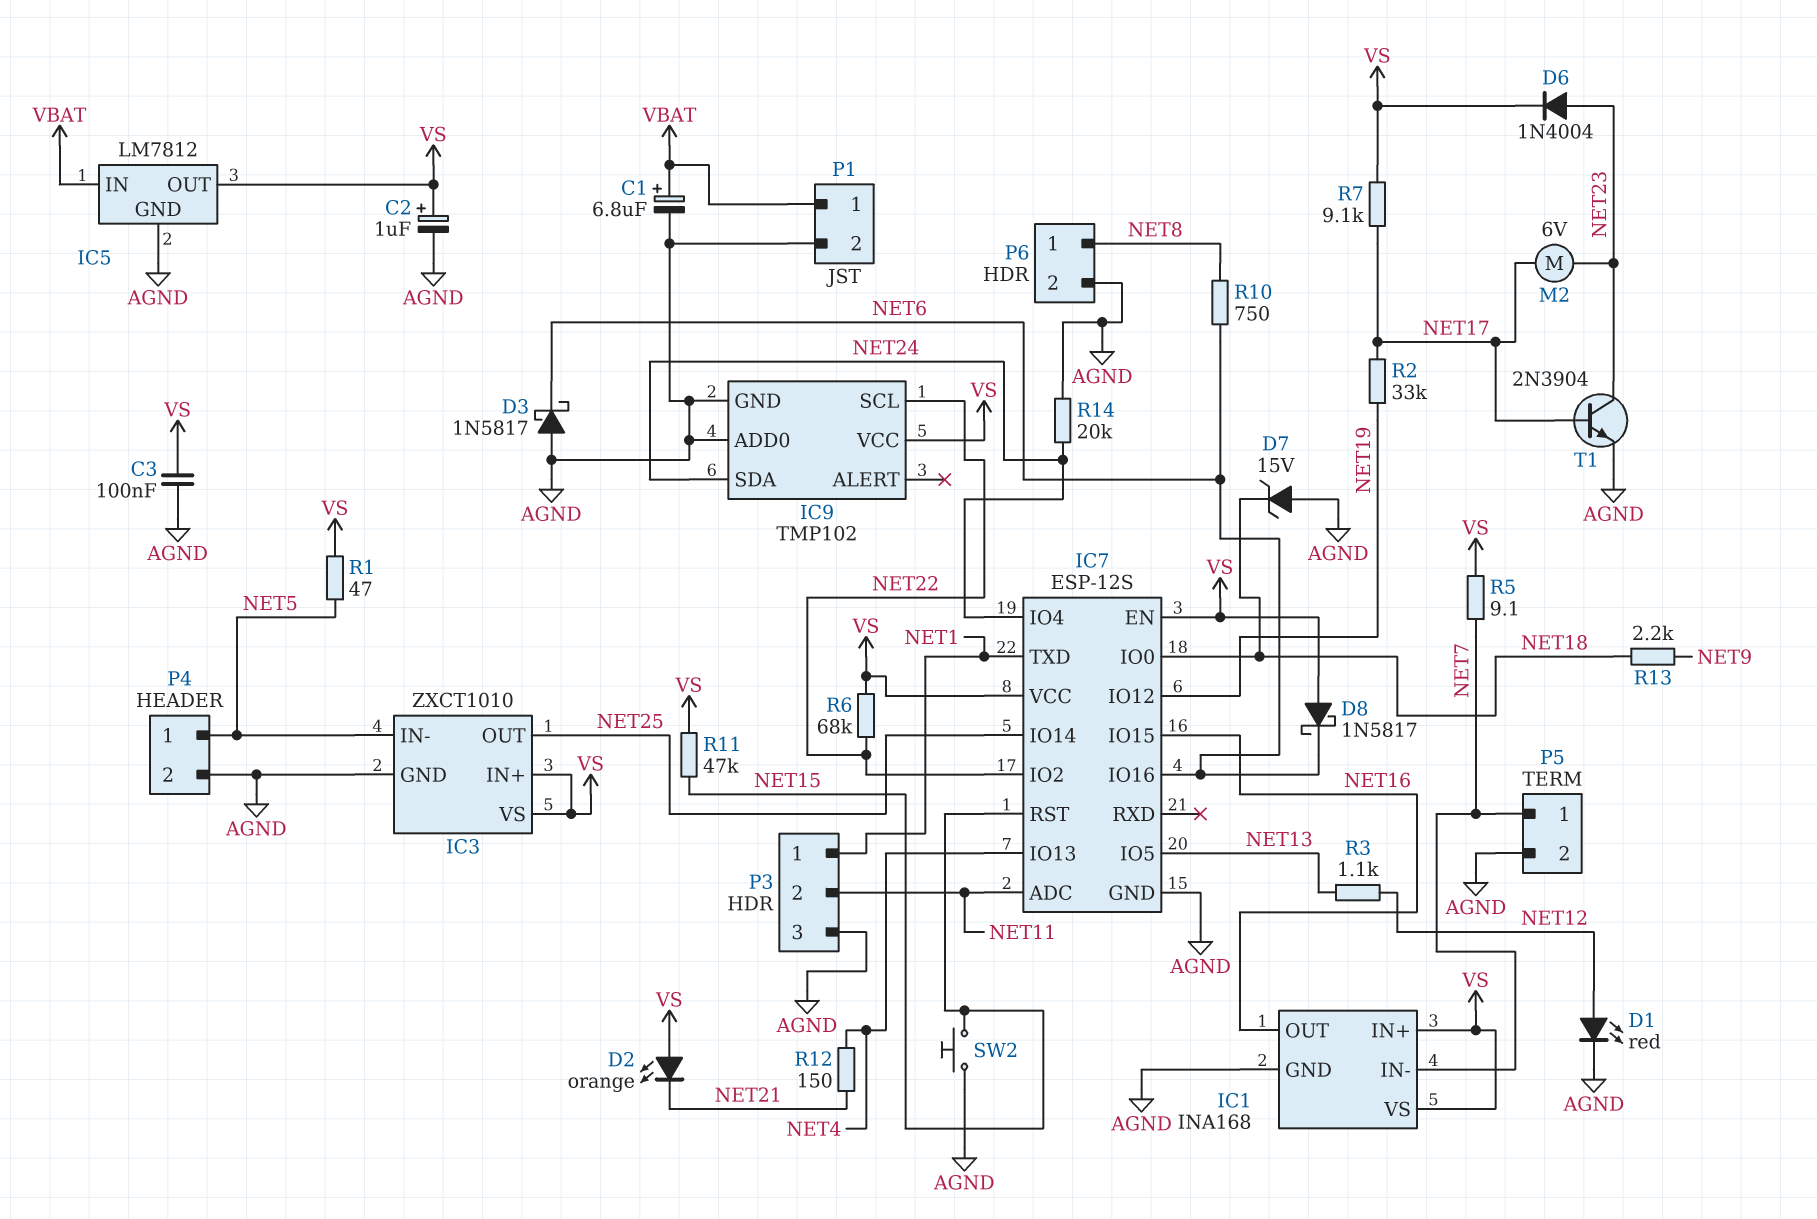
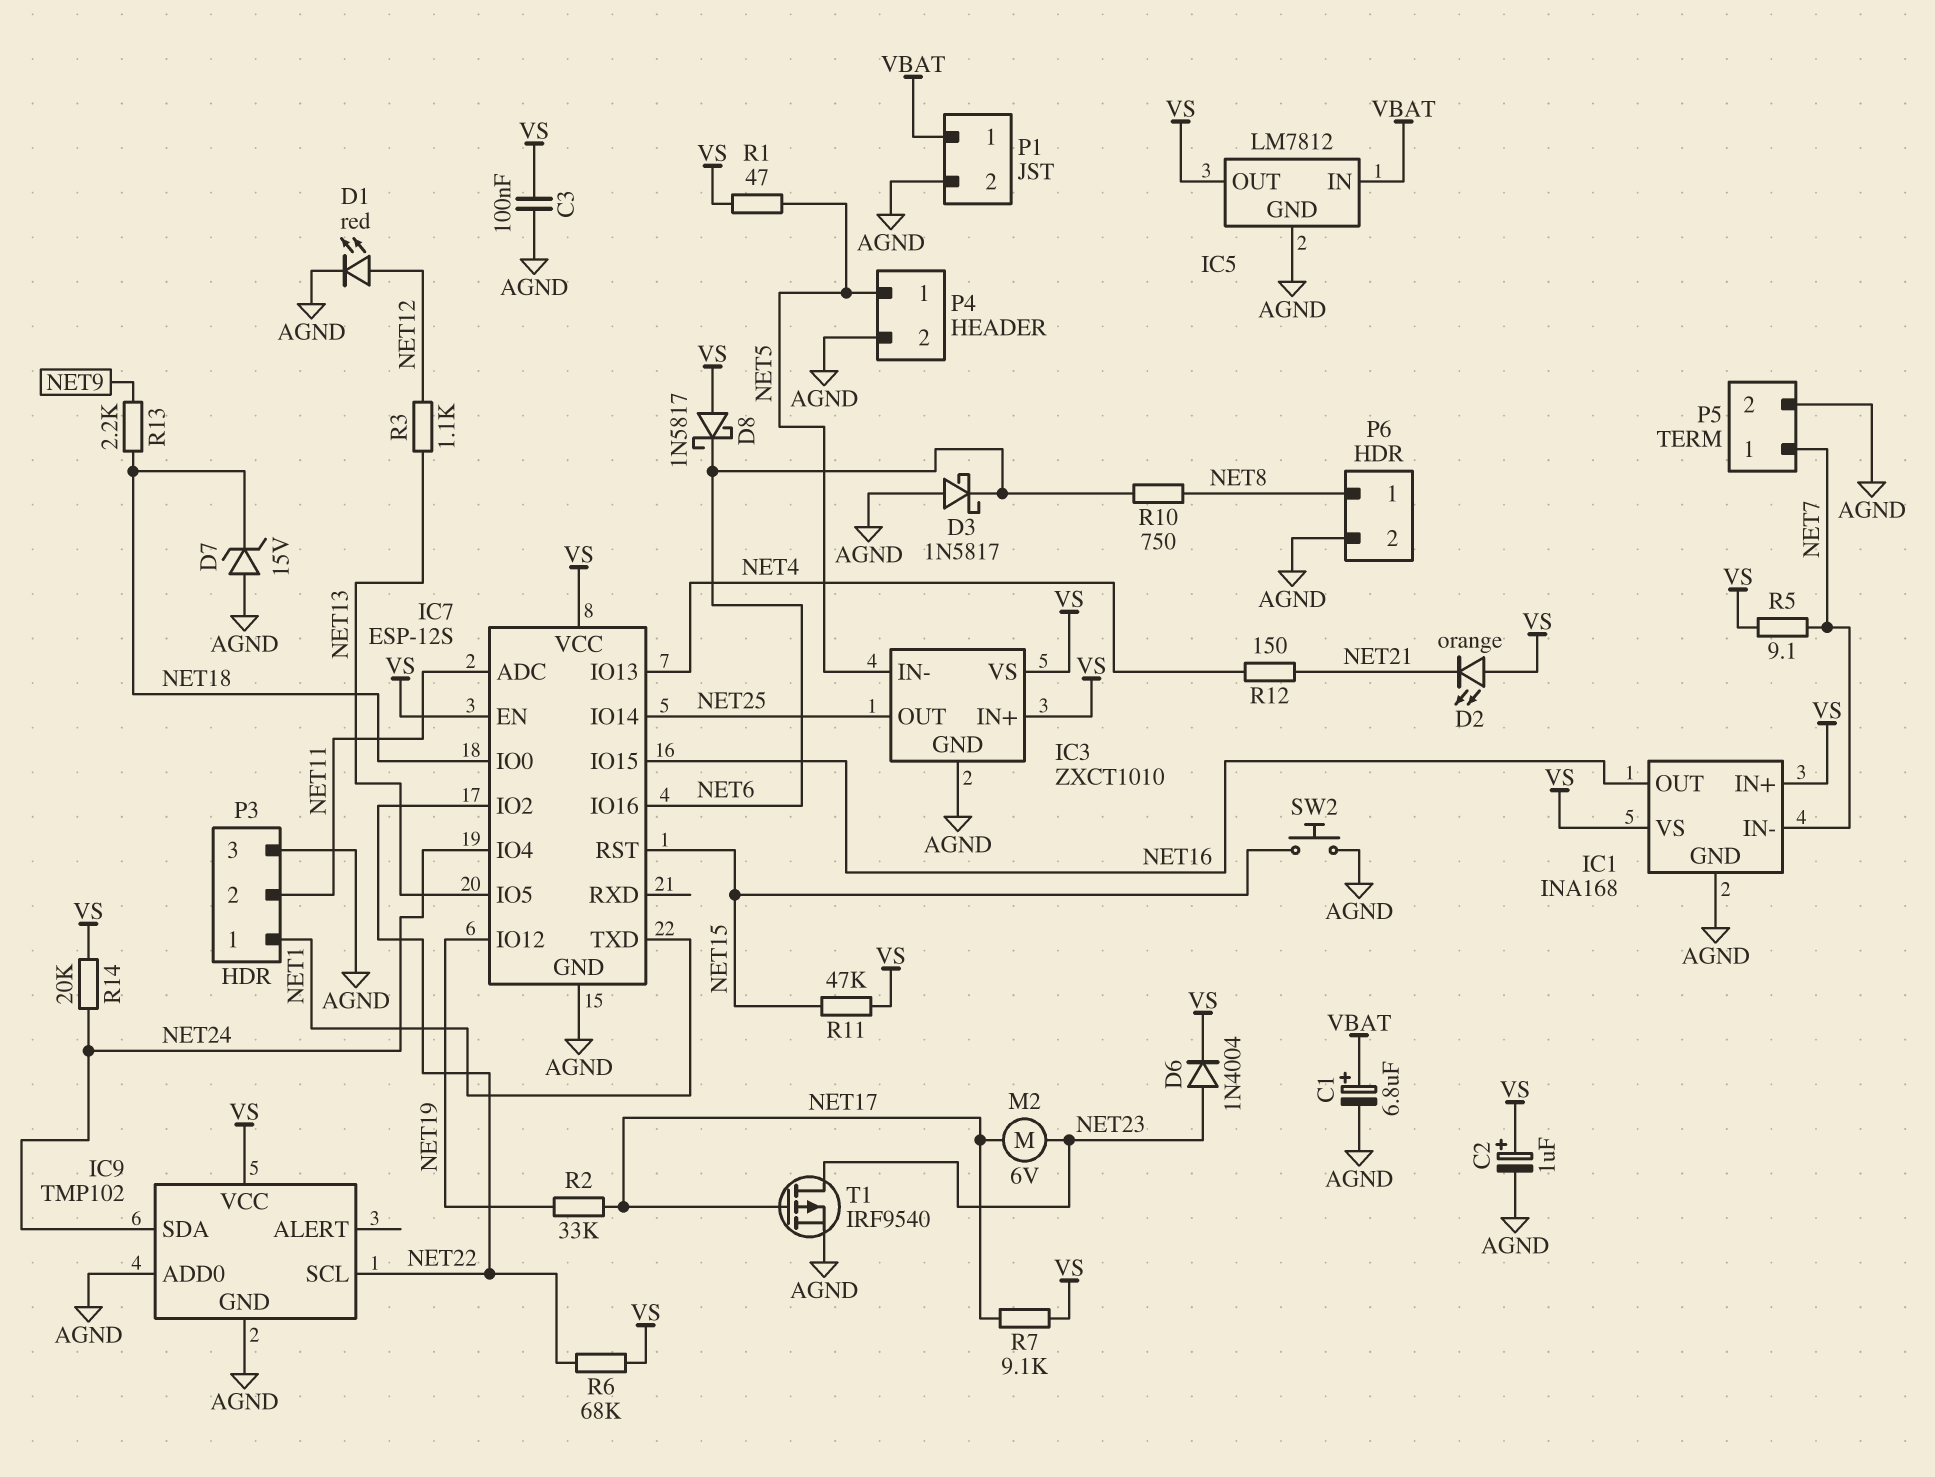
R14: 20k (AGND, NET24) -> 20k (NET24, VS)
T1: NPN 2N3904 (B NET17, C NET23, E AGND) -> PMOS IRF9540 (G NET17, D NET23, S AGND)

